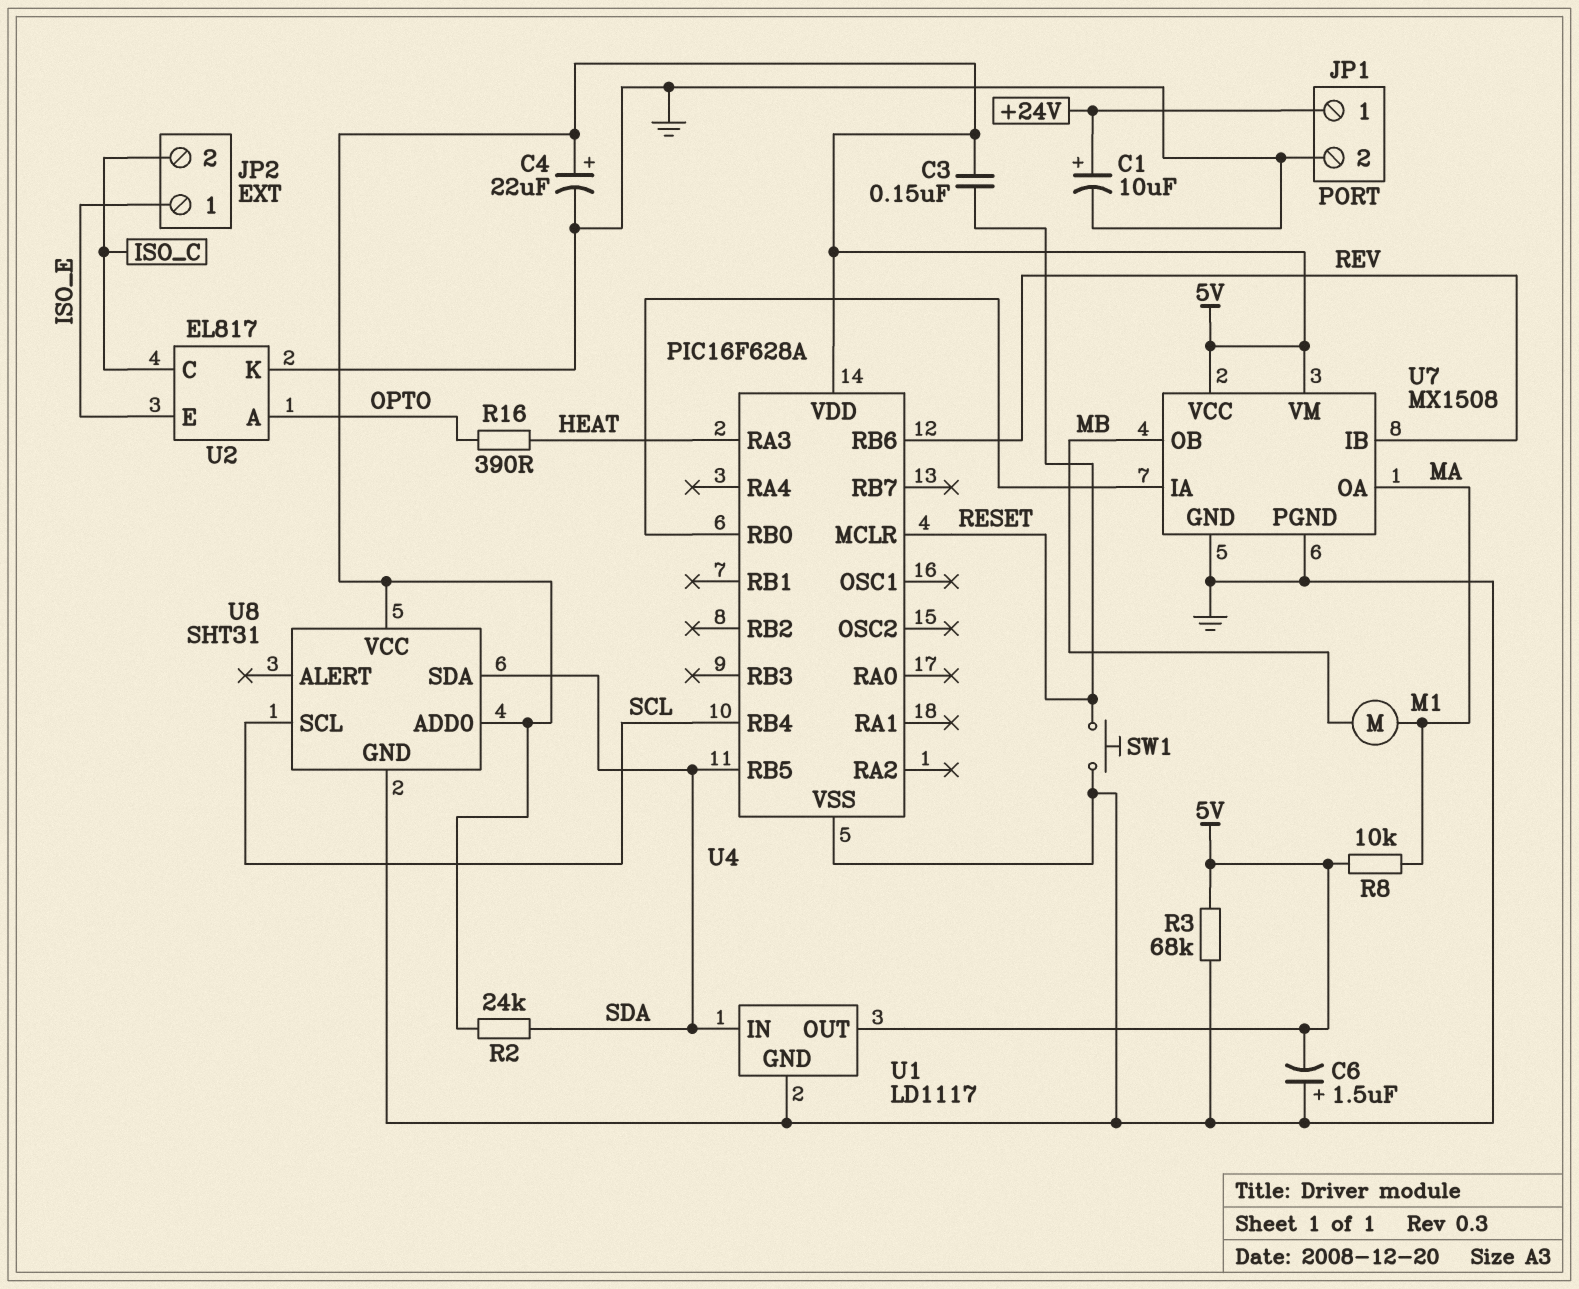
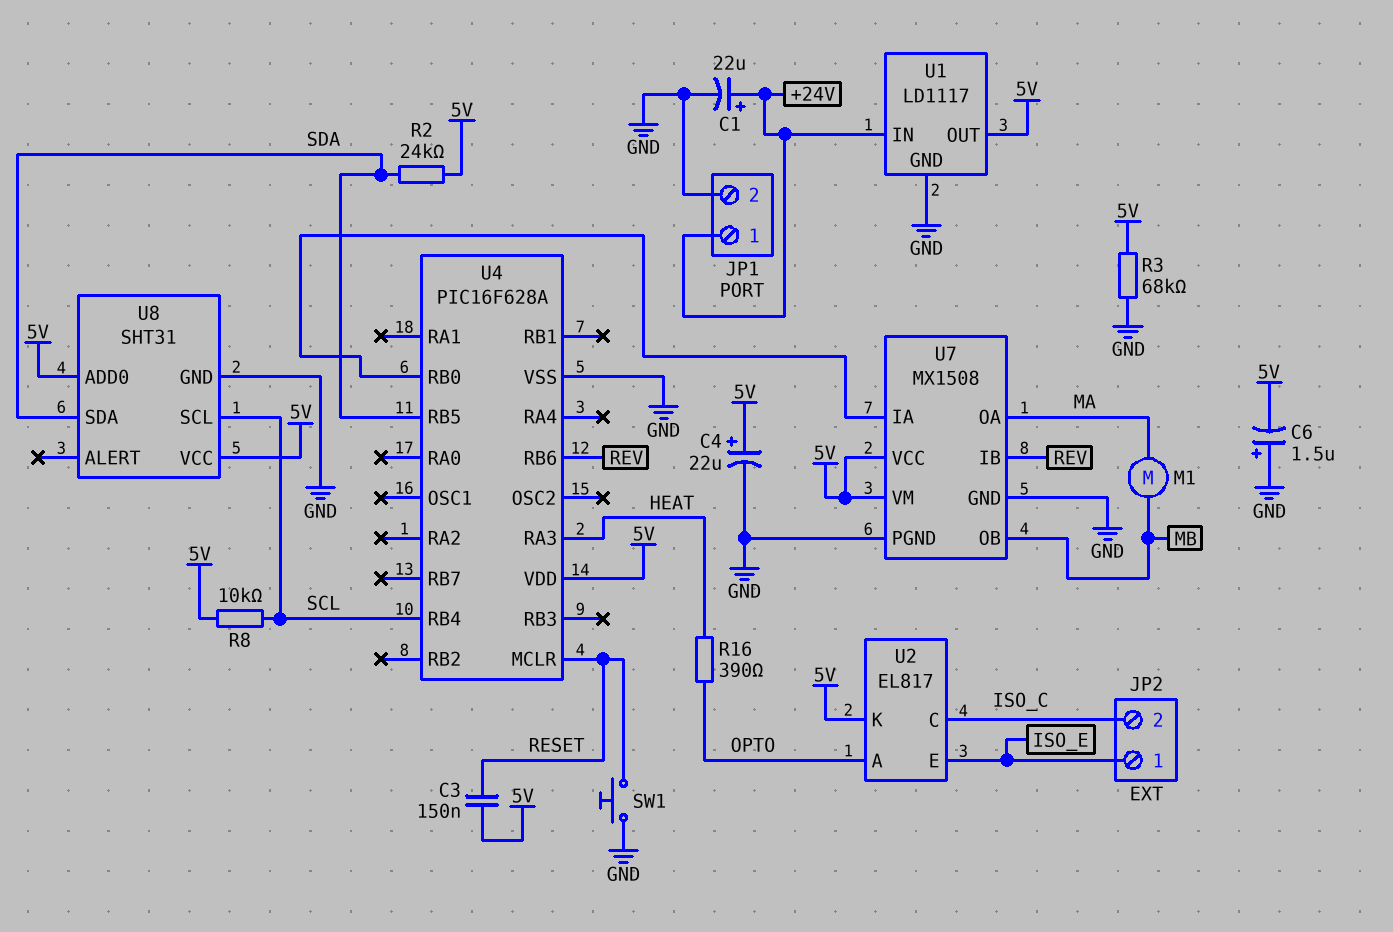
C1: 10uF (plus +24V, minus GND) -> 22uF (plus +24V, minus GND)
R8: 10k (5V, MA) -> 10k (5V, SCL)
U1 pin IN: SDA -> +24V
U2 pin K: GND -> 5V

